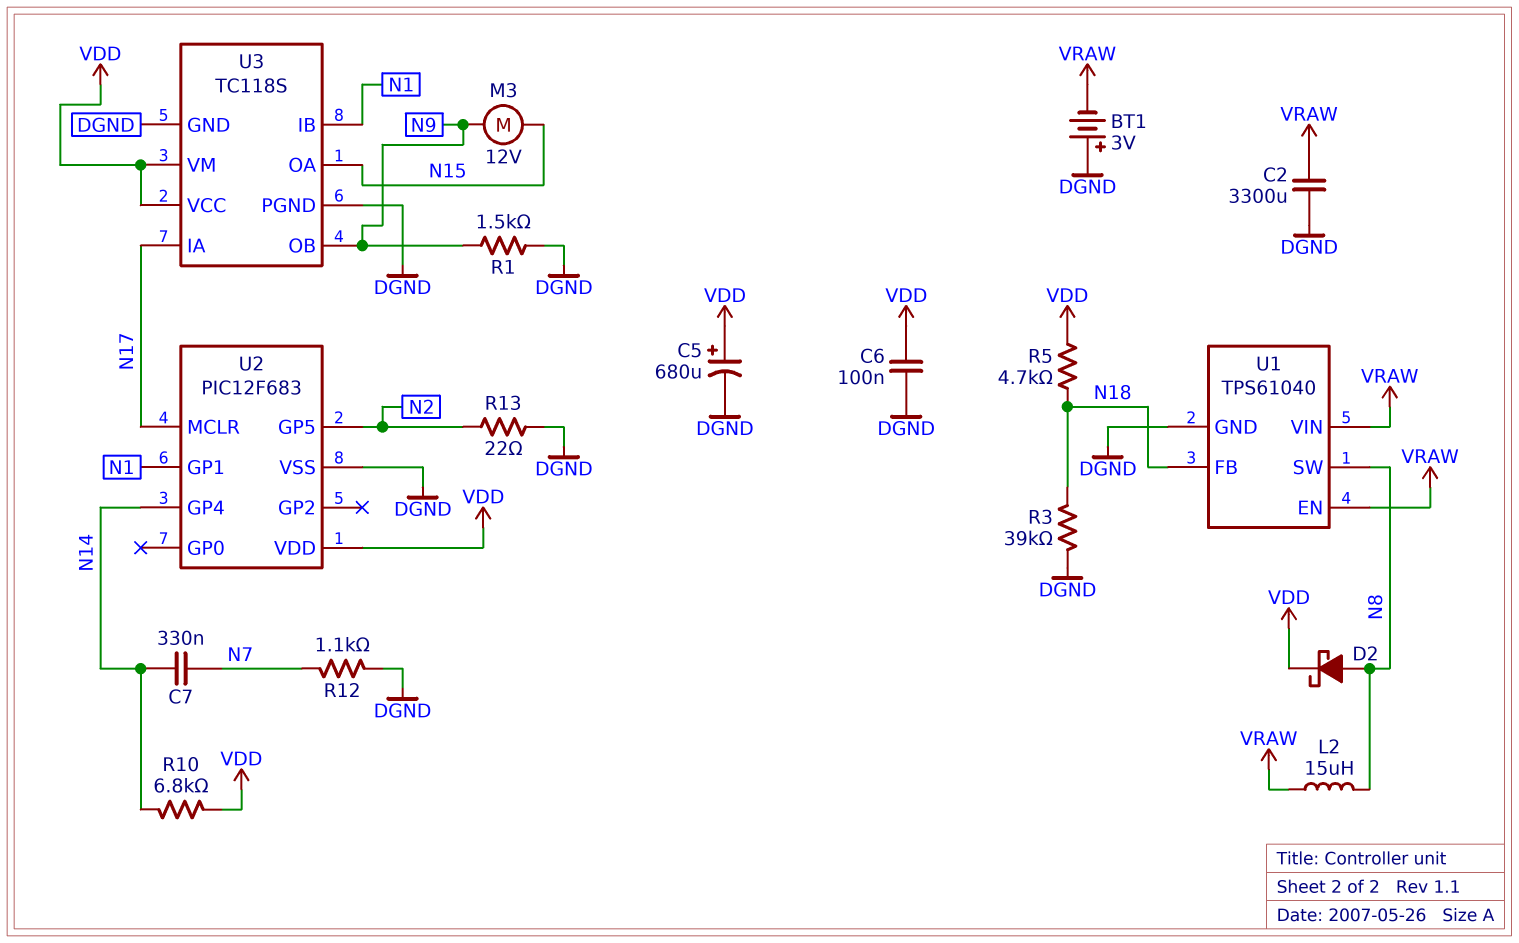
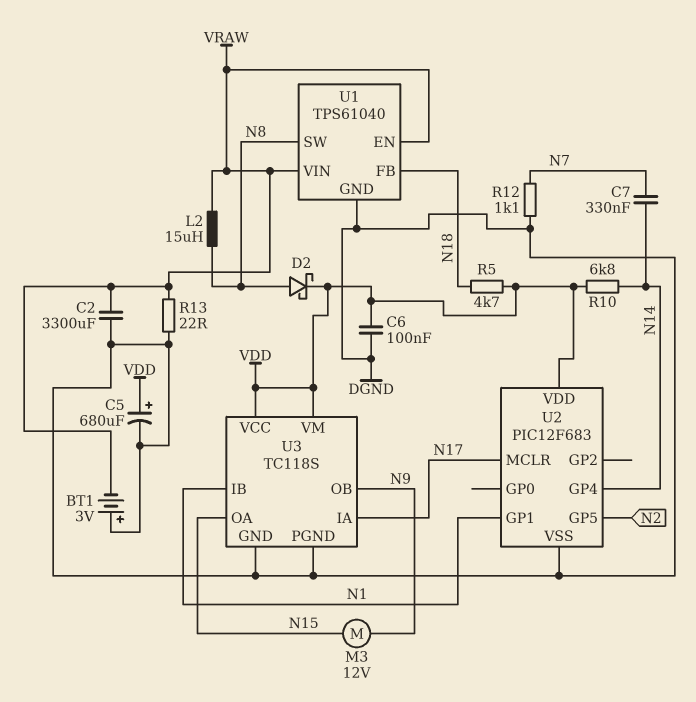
R1: 1.5k (DGND, N9) -> none
R3: 39k (DGND, N18) -> none
R13: 22 (DGND, N2) -> 22 (DGND, VRAW)

